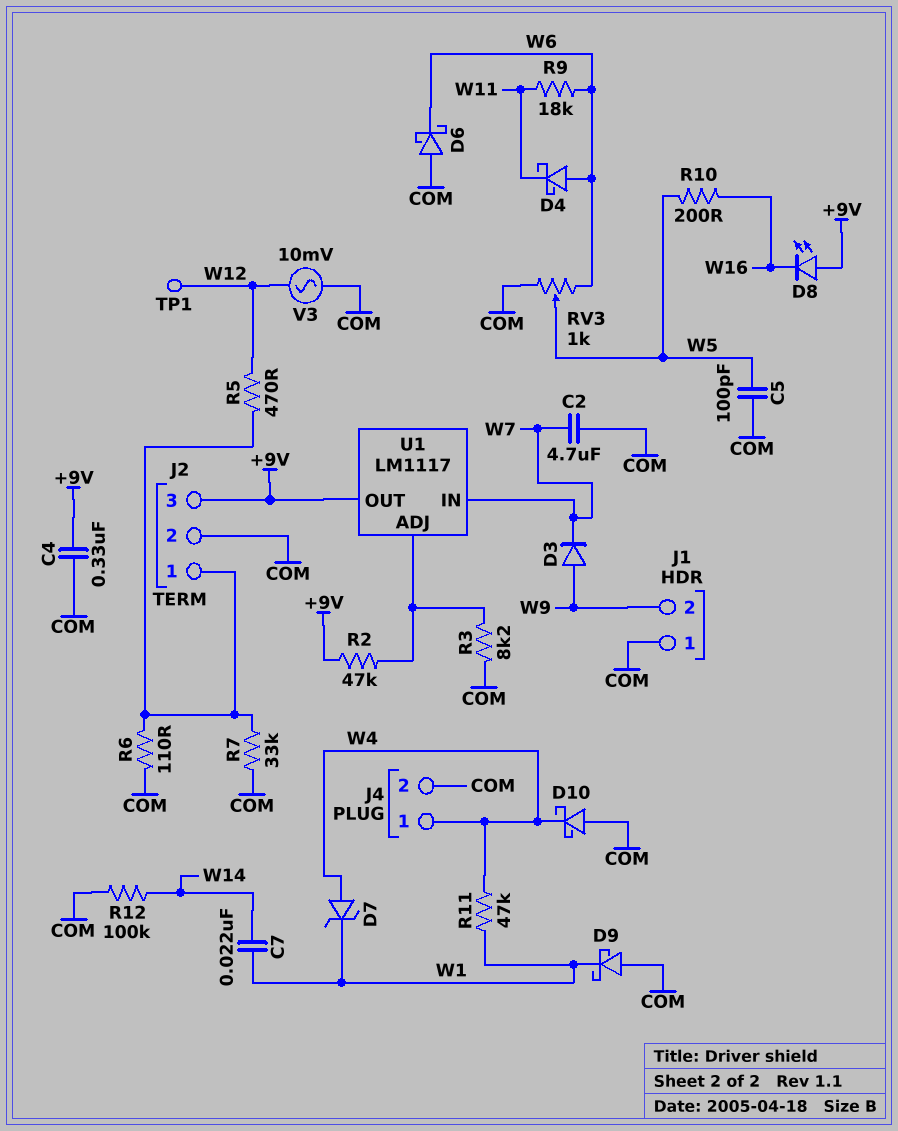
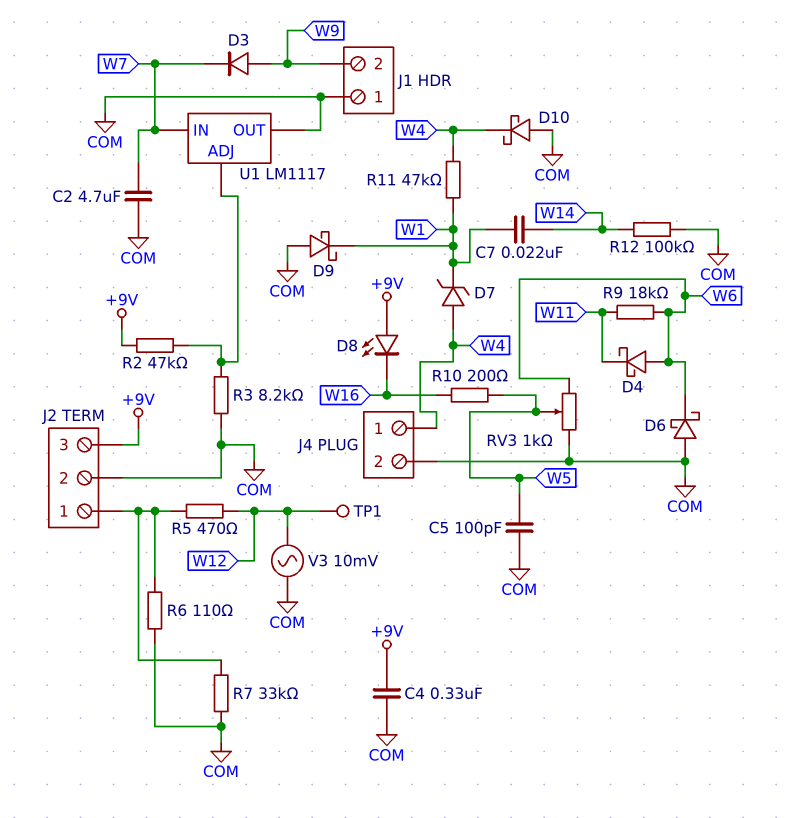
U1 pin OUT: +9V -> COM

